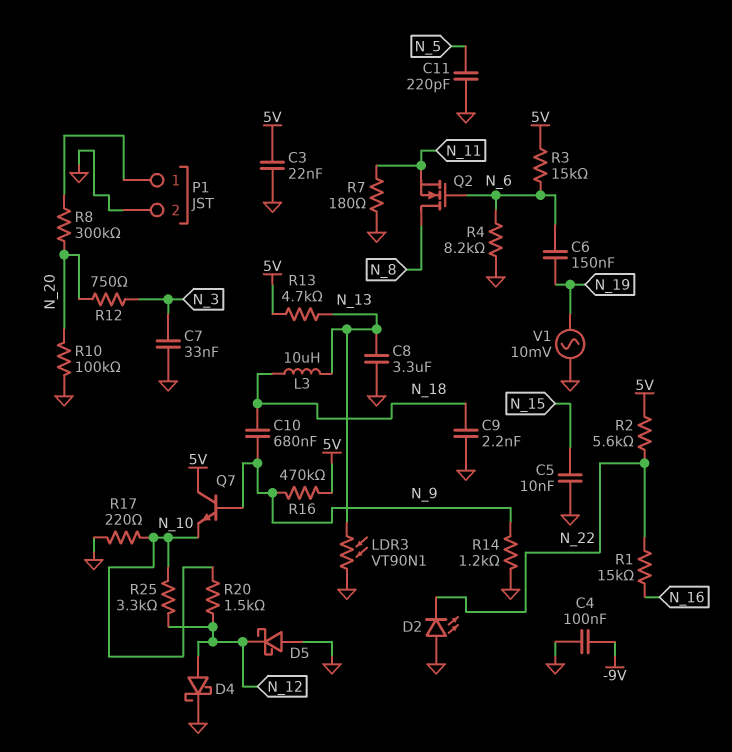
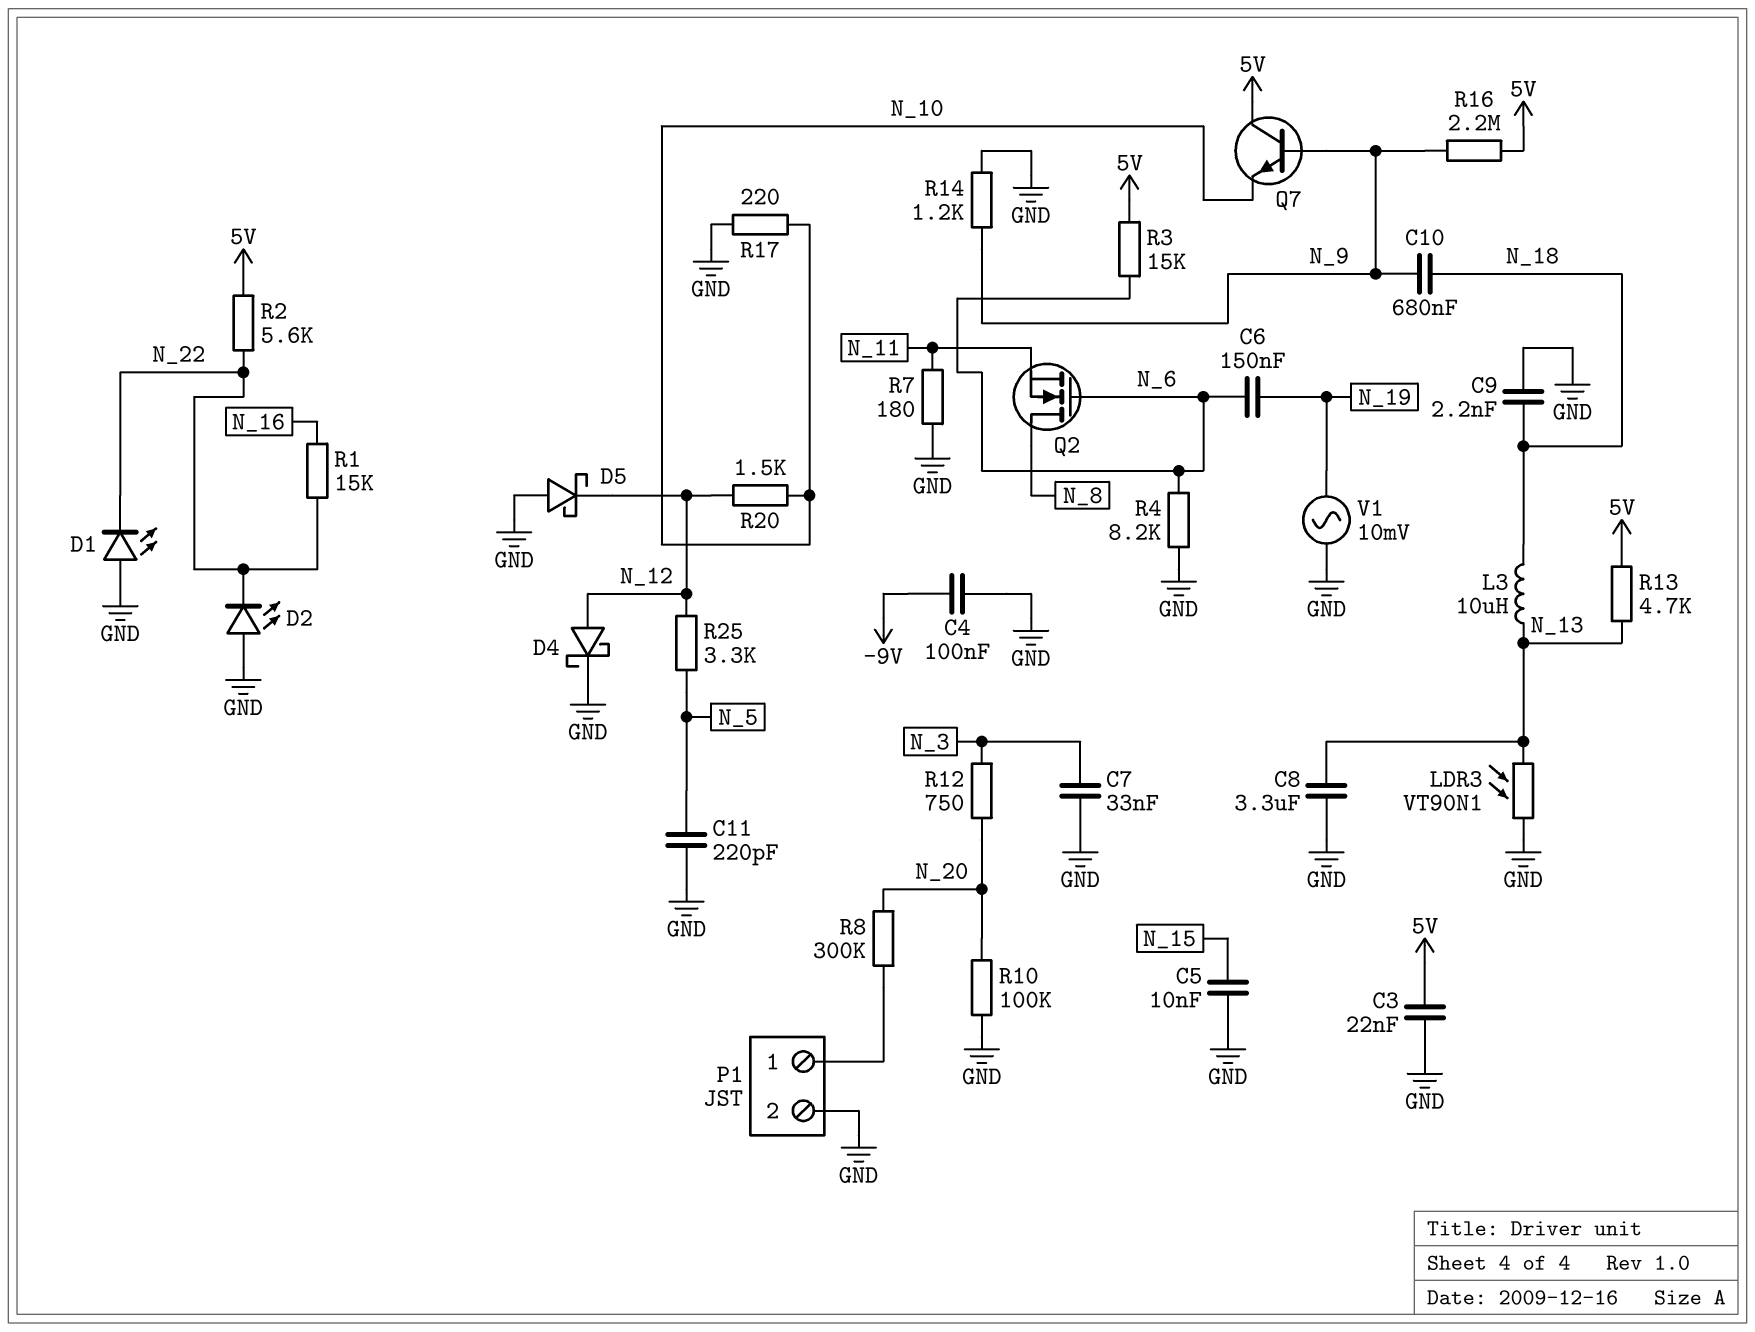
D1: none -> LED (A GND, K N_22)
R16: 470k (5V, N_9) -> 2.2M (5V, N_9)
R25: 3.3k (N_10, N_12) -> 3.3k (N_5, N_12)

